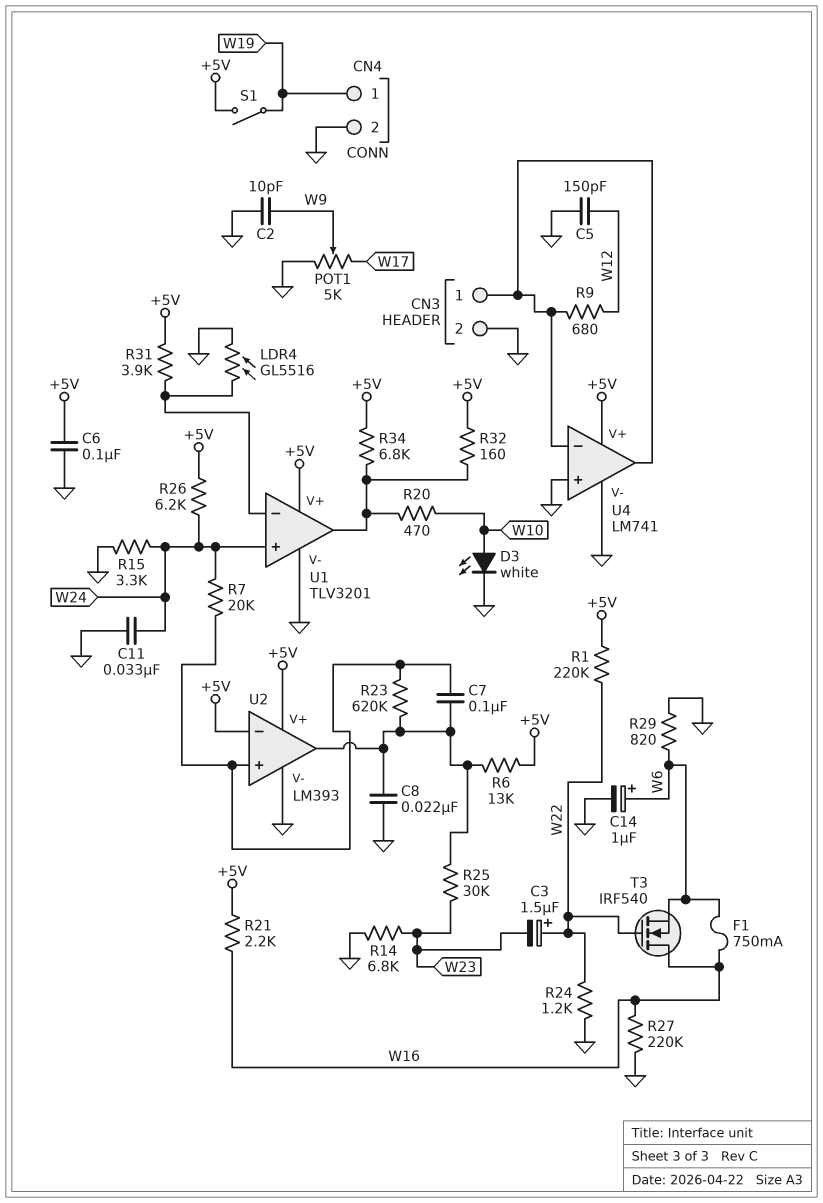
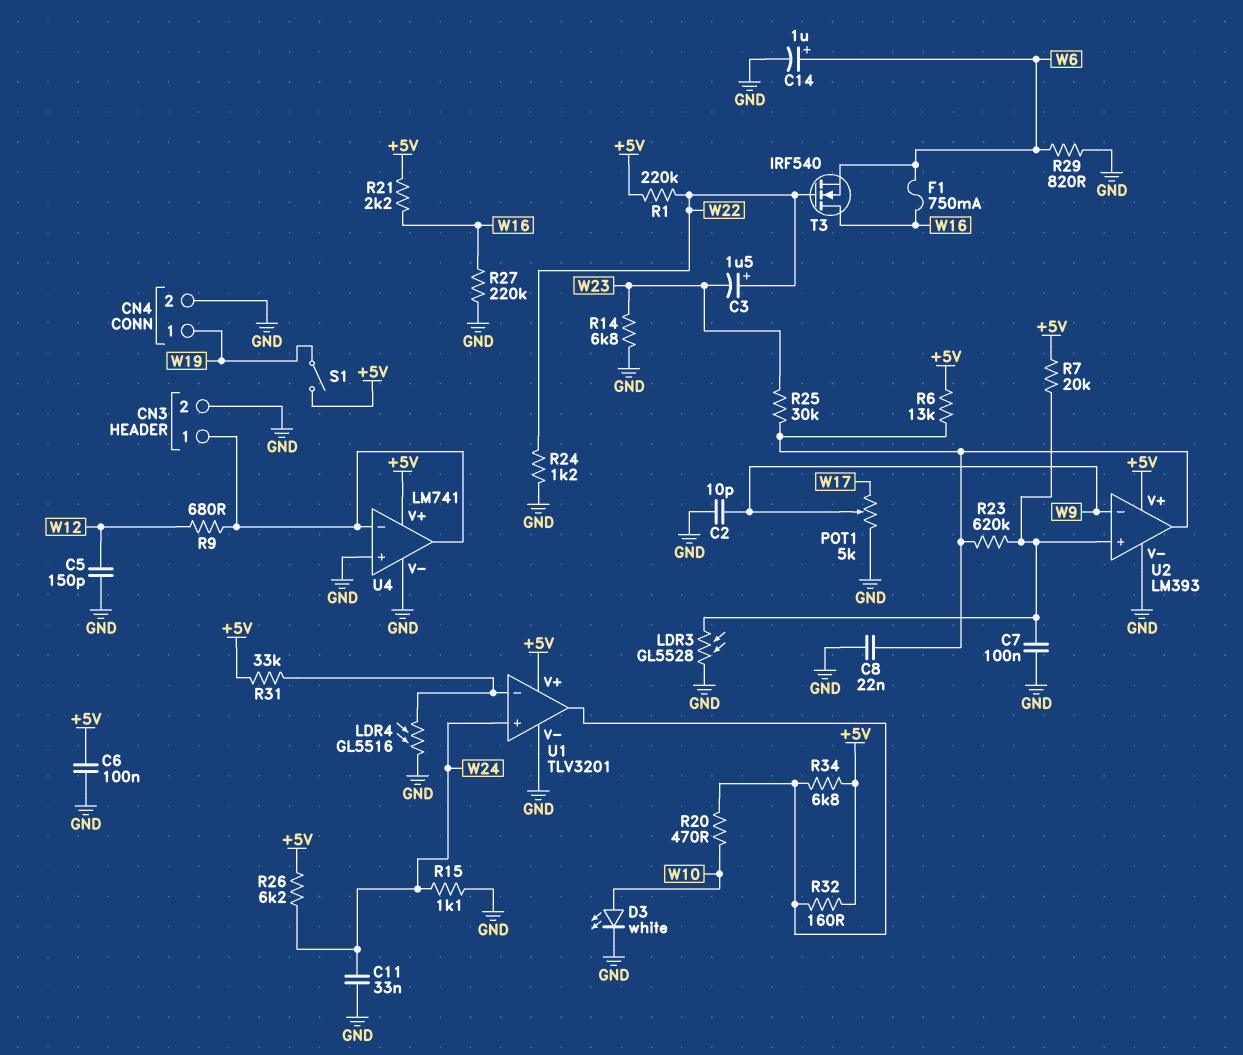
C7: 100nF (U2/in+, U2/out) -> 100nF (GND, U2/in+)
LDR3: none -> GL5528 (GND, U2/in+)
R7: 20k (U2/in+, W24) -> 20k (+5V, U2/in+)
R15: 3.3k (GND, W24) -> 1.1k (GND, W24)
R31: 3.9k (+5V, U1/in-) -> 33k (+5V, U1/in-)
U2 pin in-: +5V -> W9

